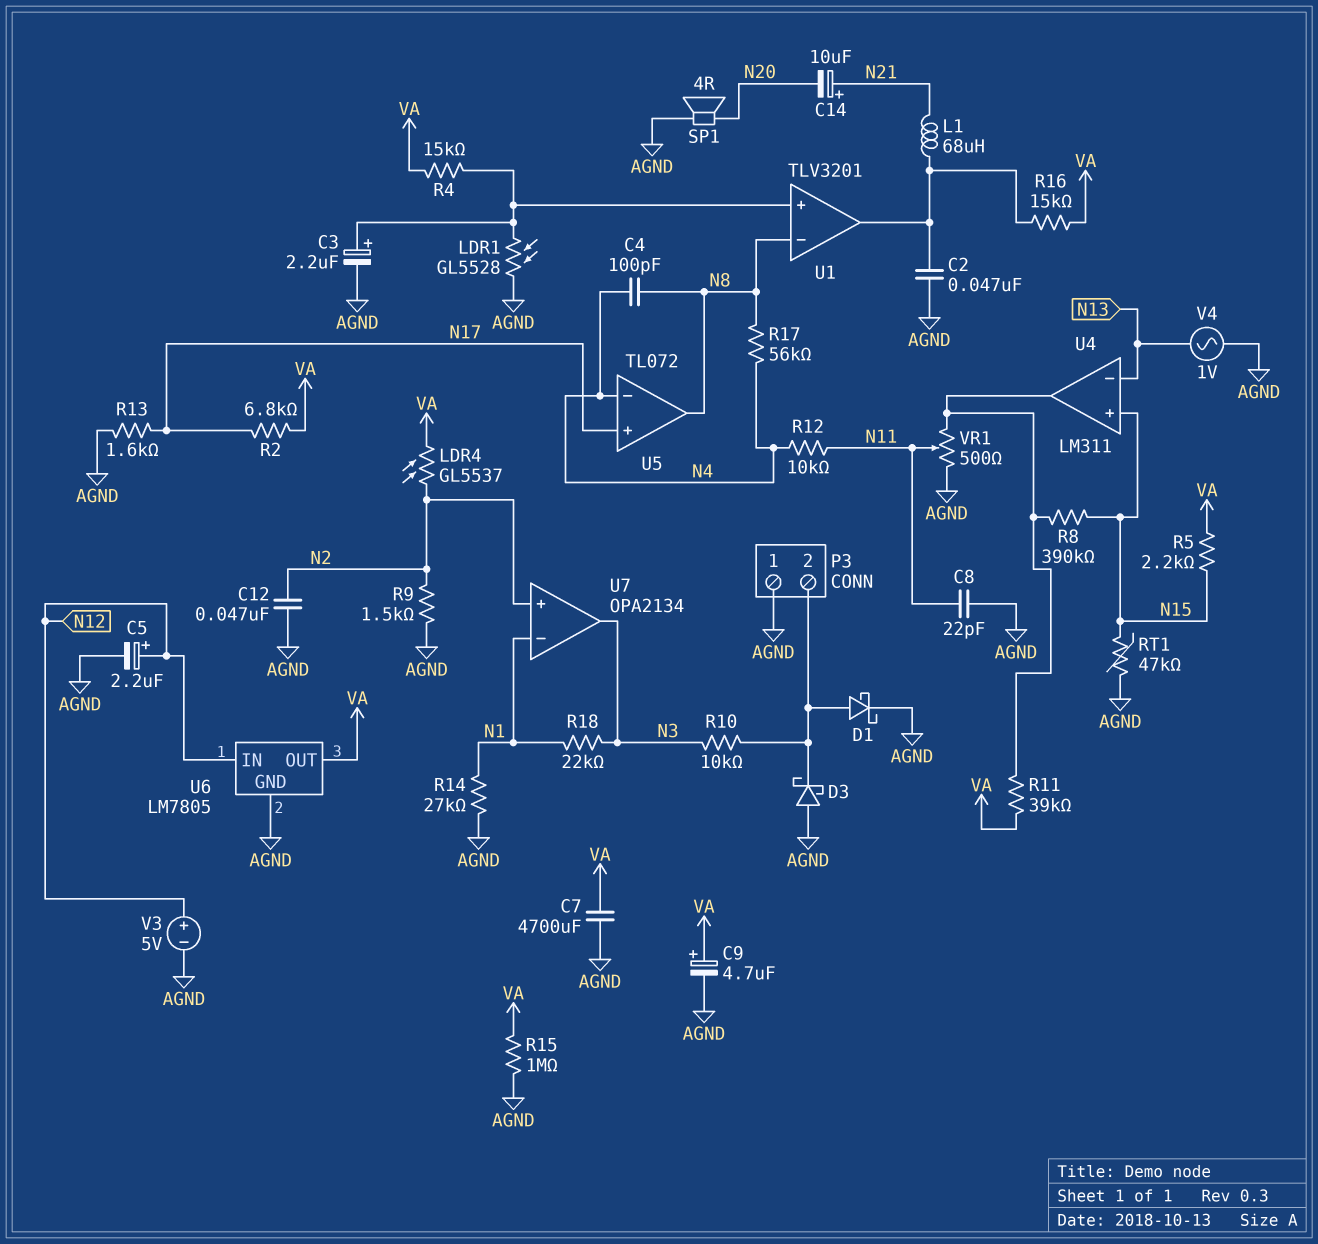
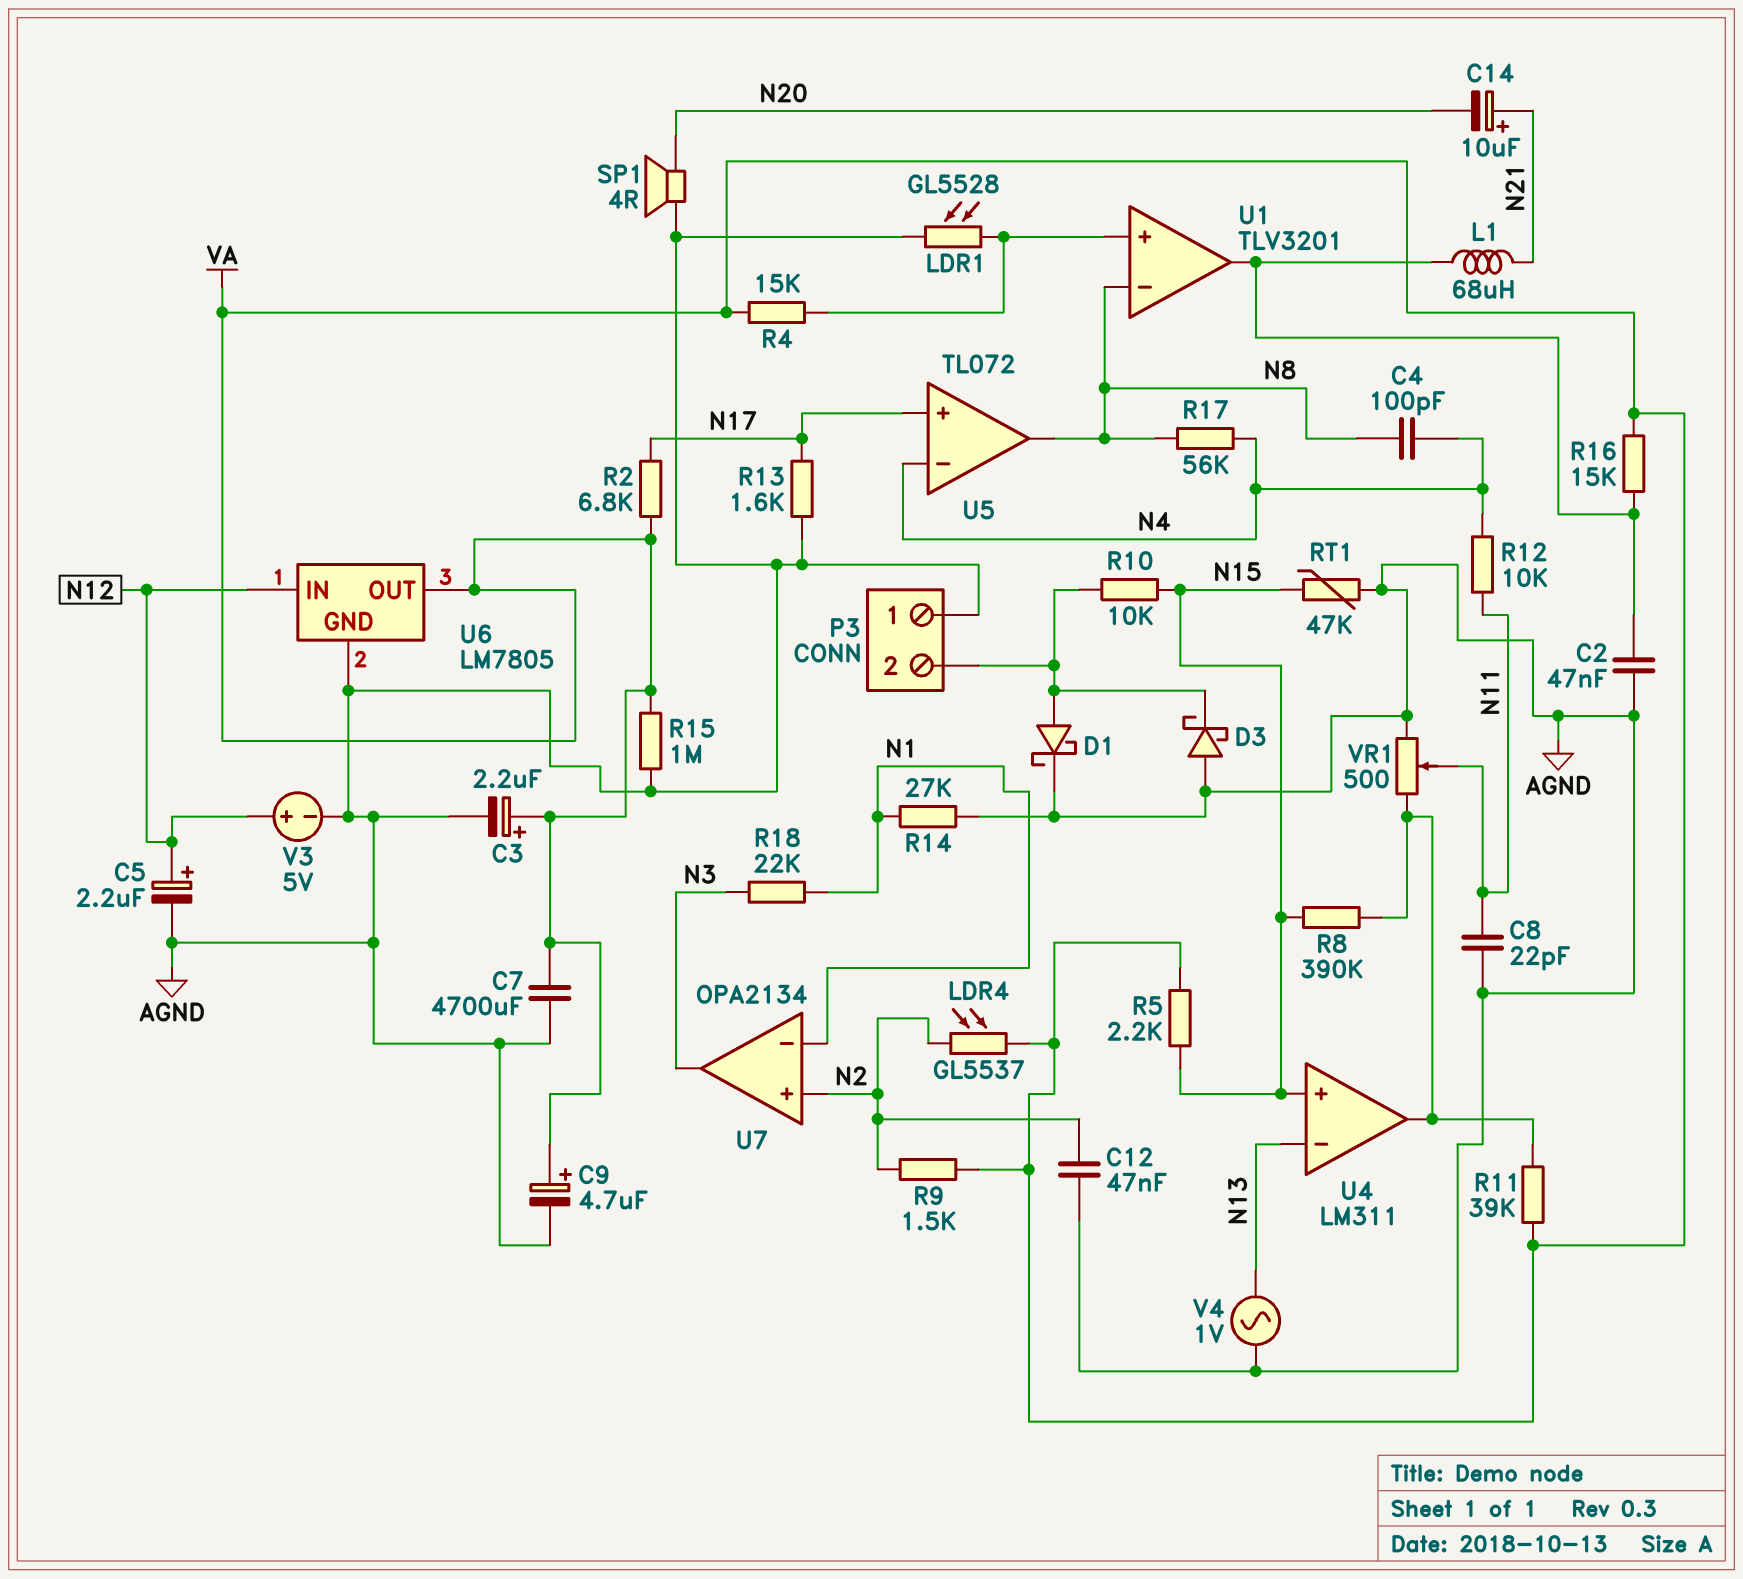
C3: 2.2uF (plus U1/in+, minus AGND) -> 2.2uF (plus VA, minus AGND)
R9: 1.5k (AGND, N2) -> 1.5k (N2, VA)
R10: 10k (N3, P3/2) -> 10k (N15, P3/2)

